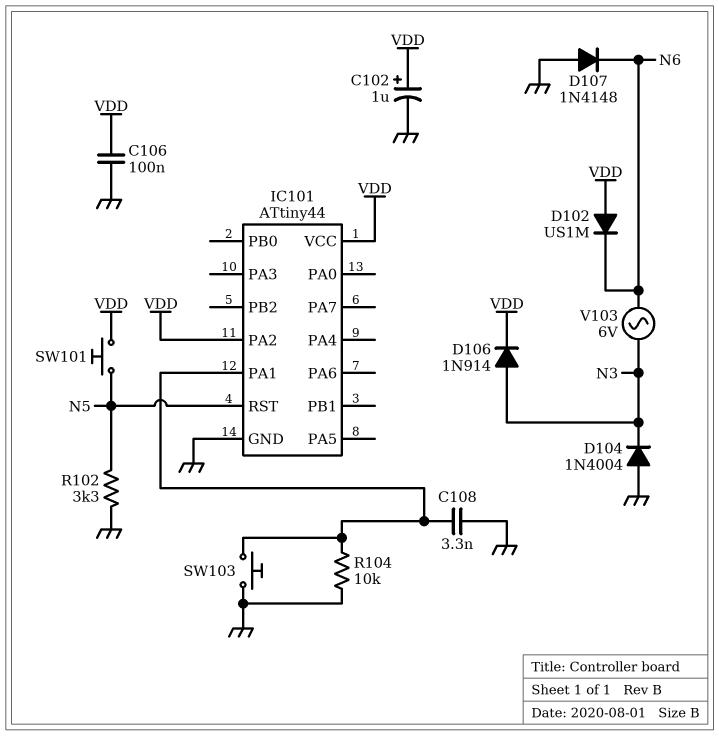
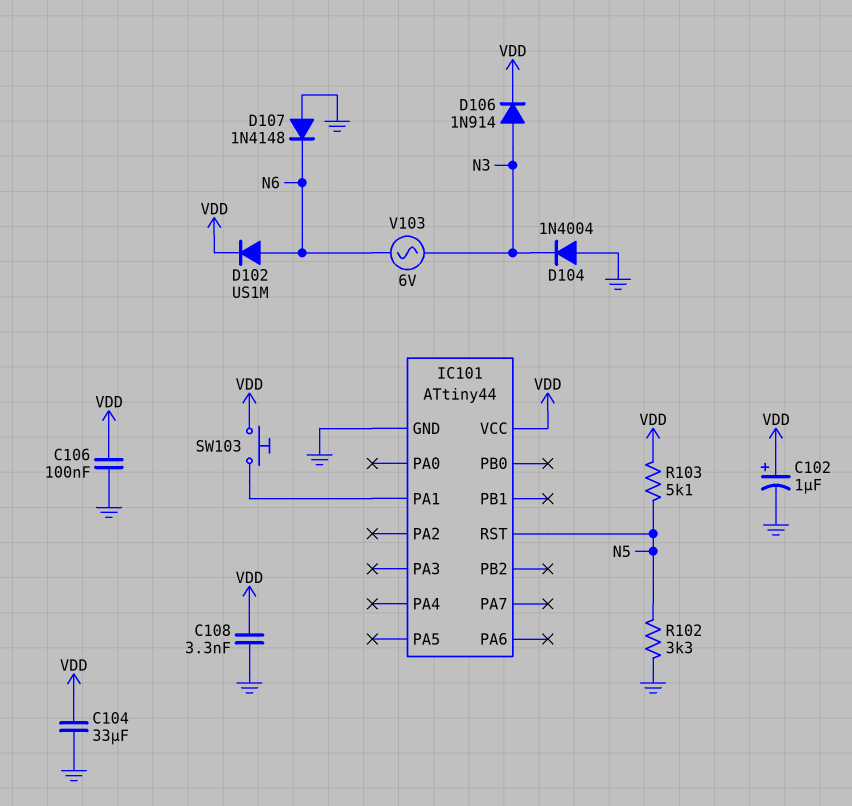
C104: none -> 33uF (GND, VDD)
C108: 3.3nF (GND, IC101/PA1) -> 3.3nF (GND, VDD)
D102: diode US1M (A VDD, K N6) -> diode US1M (A N6, K VDD)
IC101 pin PA2: VDD -> none
R103: none -> 5.1k (N5, VDD)
R104: 10k (GND, IC101/PA1) -> none
SW101: button (N5, VDD) -> none
SW103: button (GND, IC101/PA1) -> button (IC101/PA1, VDD)

